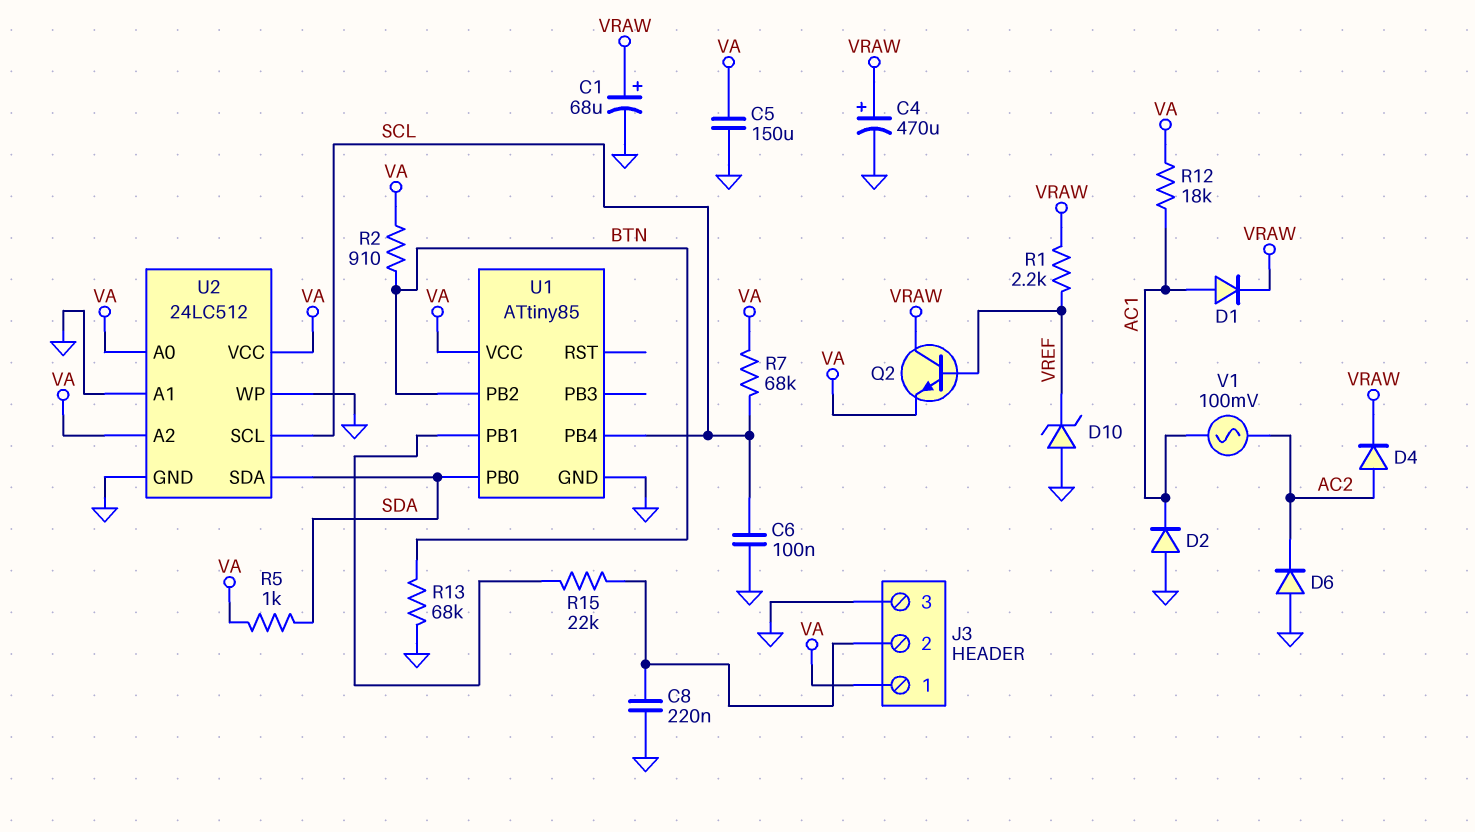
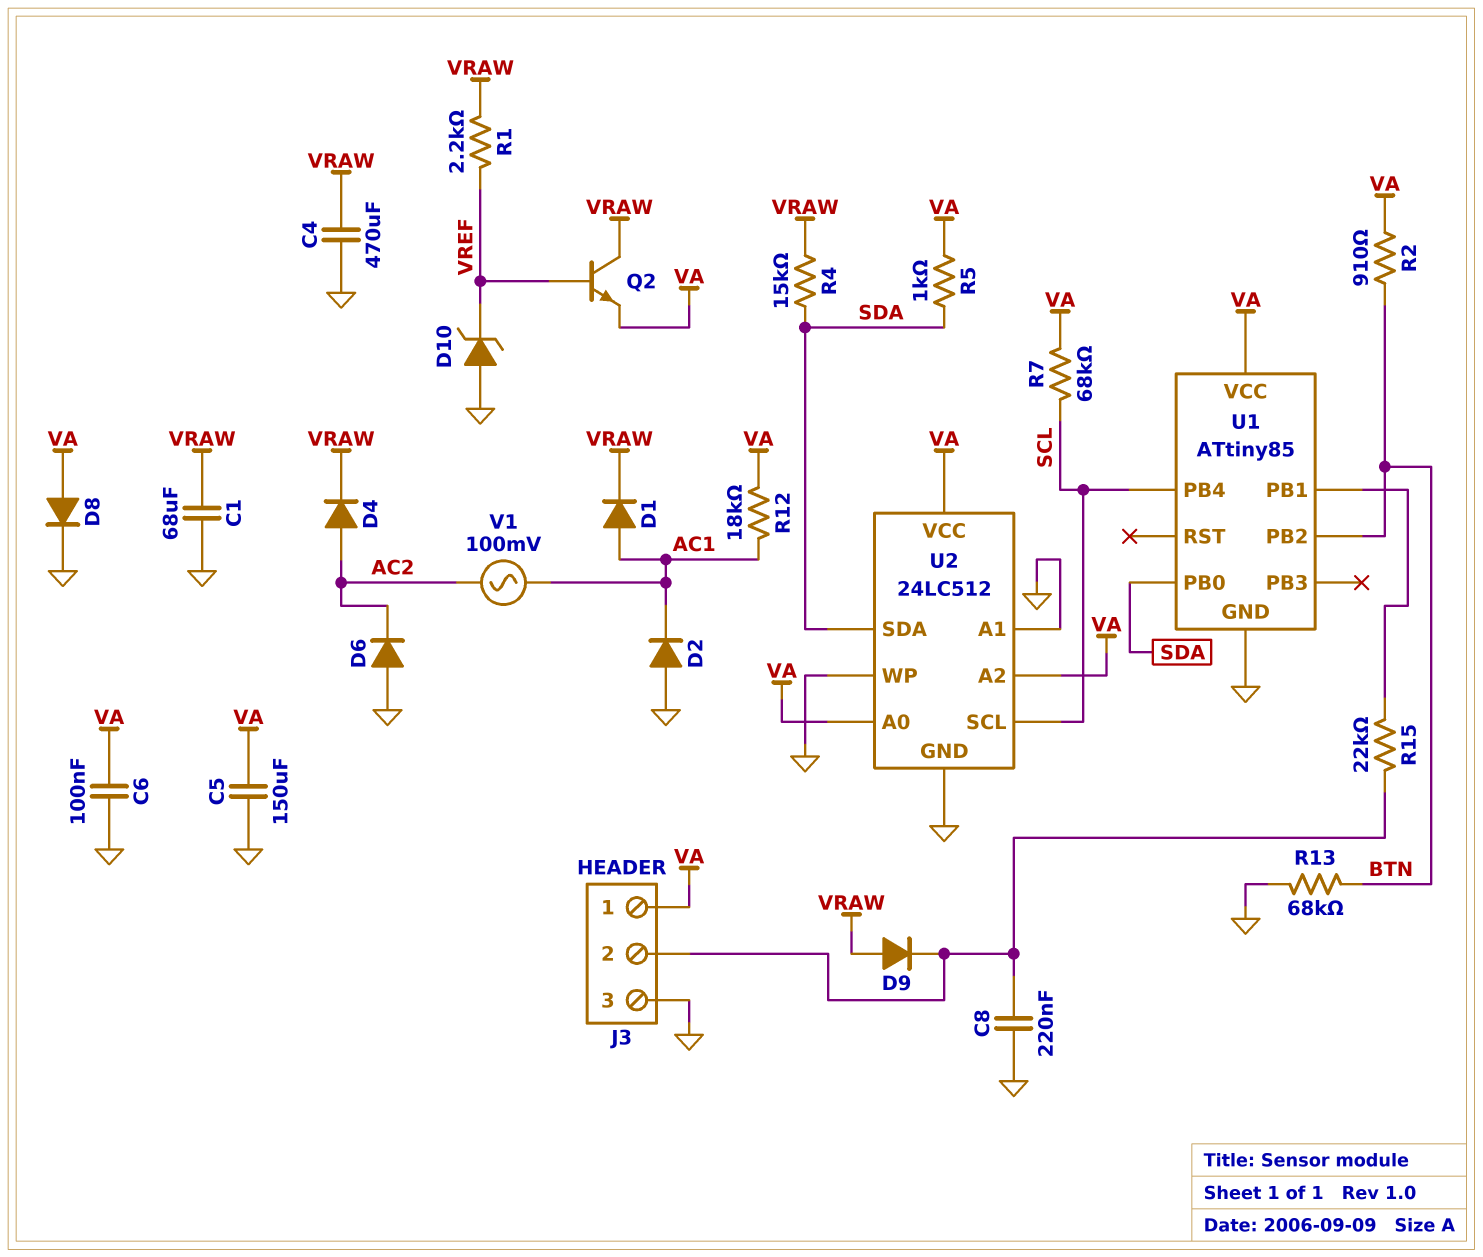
C1: 68uF (plus VRAW, minus GND) -> 68uF (GND, VRAW)
C4: 470uF (plus VRAW, minus GND) -> 470uF (GND, VRAW)
C6: 100nF (GND, SCL) -> 100nF (GND, VA)
D8: none -> diode (A VA, K GND)
D9: none -> diode (A VRAW, K J3/2)
R4: none -> 15k (SDA, VRAW)

